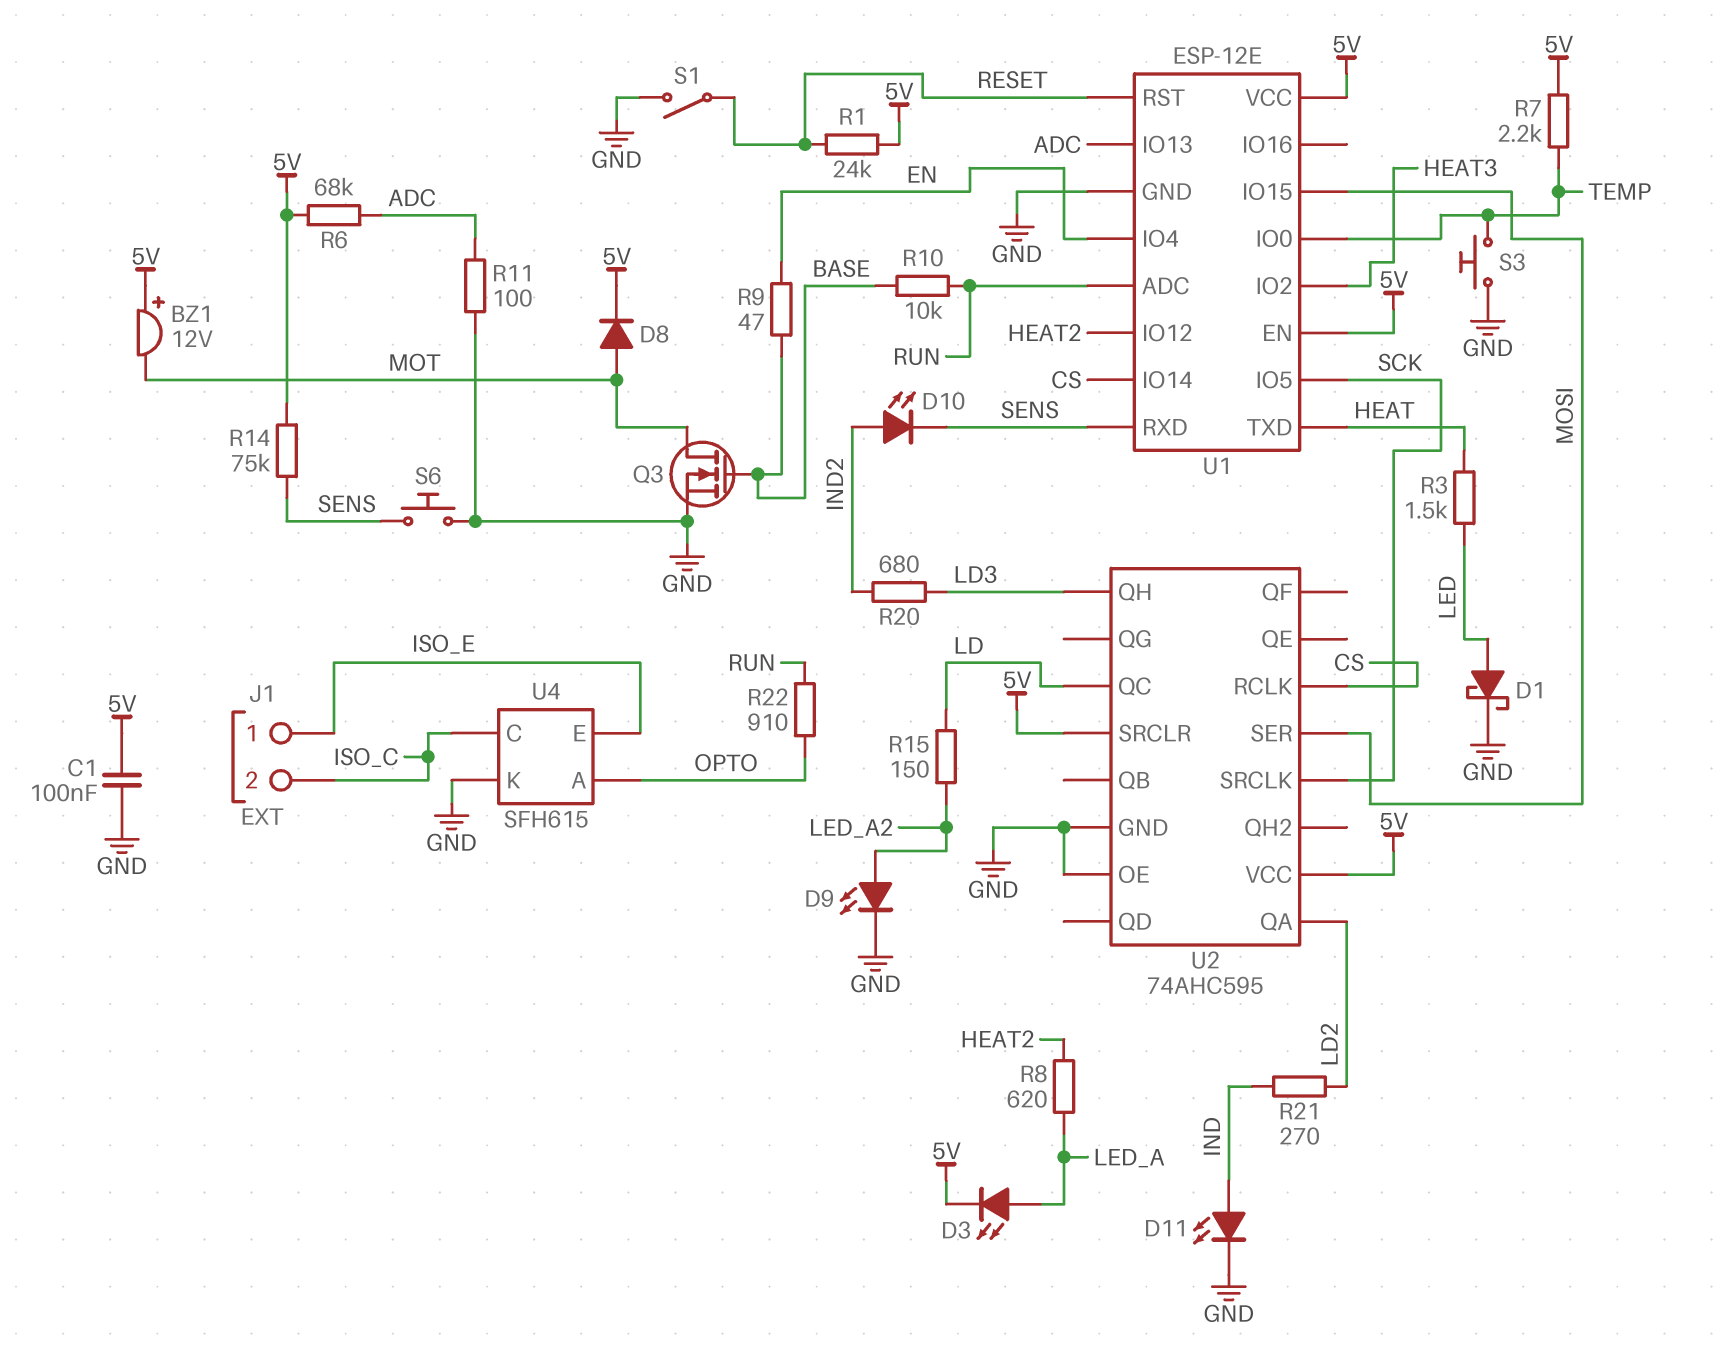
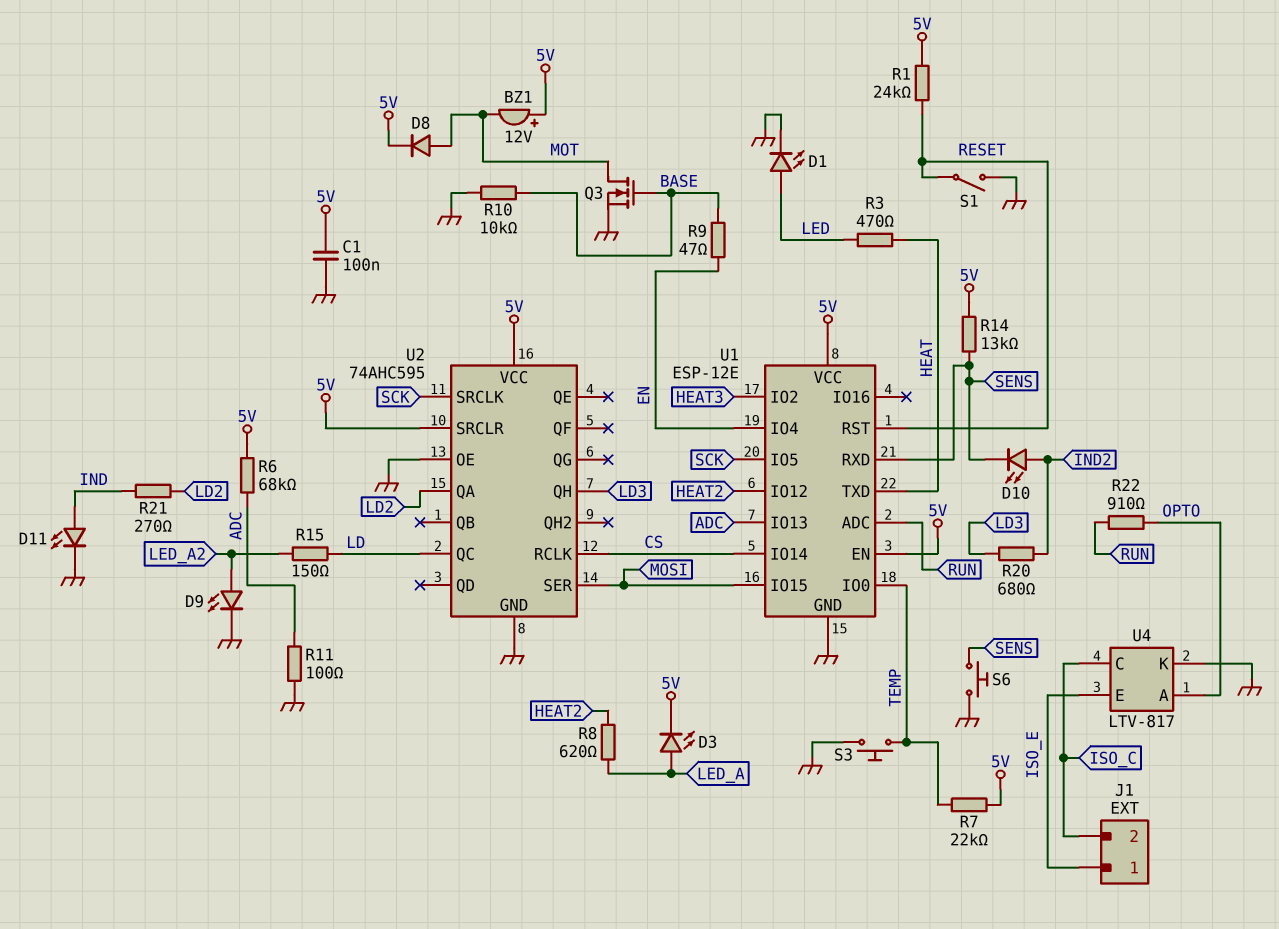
D1: schottky (A LED, K GND) -> LED (A LED, K GND)
R3: 1.5k (HEAT, LED) -> 470 (HEAT, LED)
R7: 2.2k (5V, TEMP) -> 22k (5V, TEMP)
R10: 10k (BASE, RUN) -> 10k (BASE, GND)
R14: 75k (5V, SENS) -> 13k (5V, SENS)
U4: SFH615 -> LTV-817

